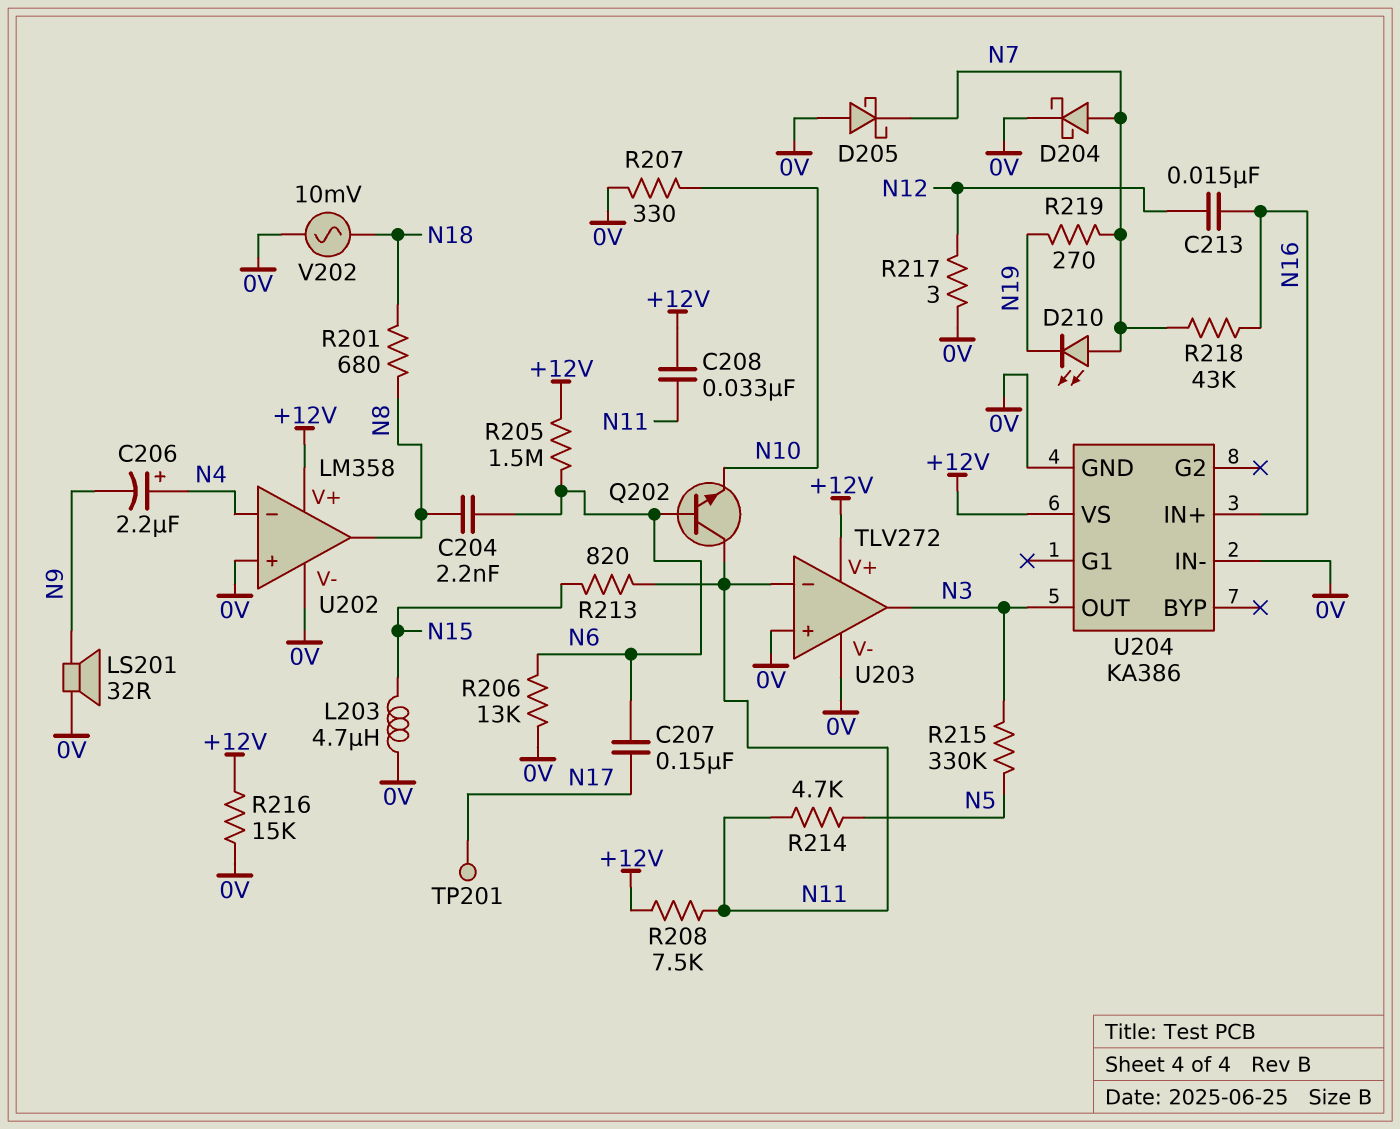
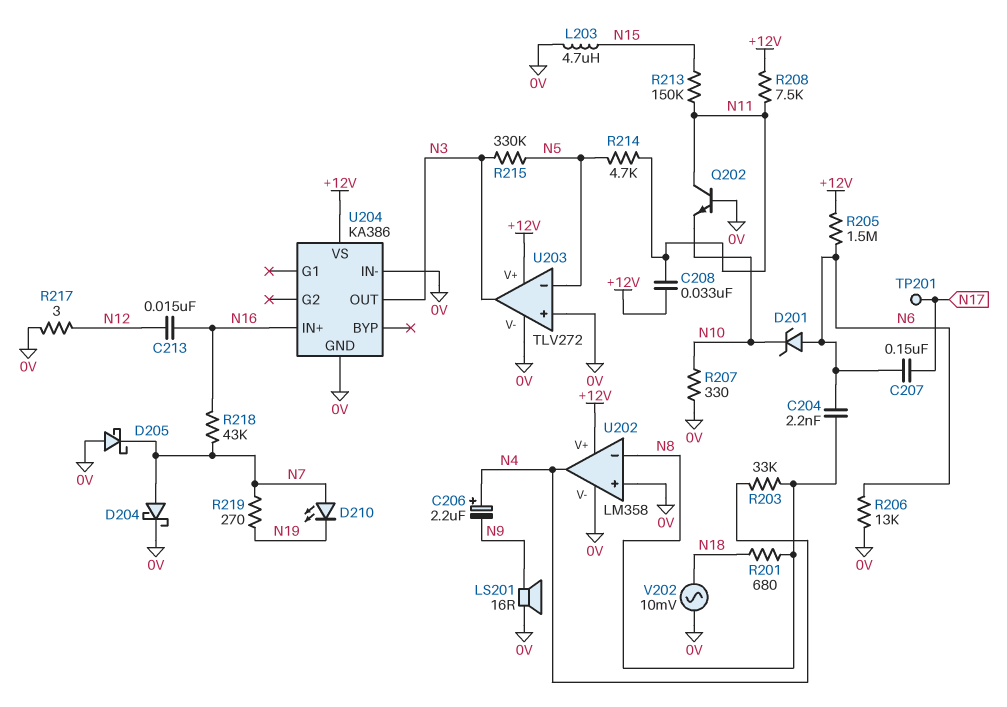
D201: none -> zener (A N6, K N10)
LS201: speaker 32R (0V, N9) -> speaker 16R (0V, N9)
Q202: NPN (B N6, C N11, E N10) -> NPN (B 0V, C N11, E N10)
R203: none -> 33k (N4, N8)
R213: 820 (N11, N15) -> 150k (N11, N15)
R216: 15k (+12V, 0V) -> none
U202 pin in-: N4 -> N8
U202 pin out: N8 -> N4
U203 pin in-: N11 -> N5

